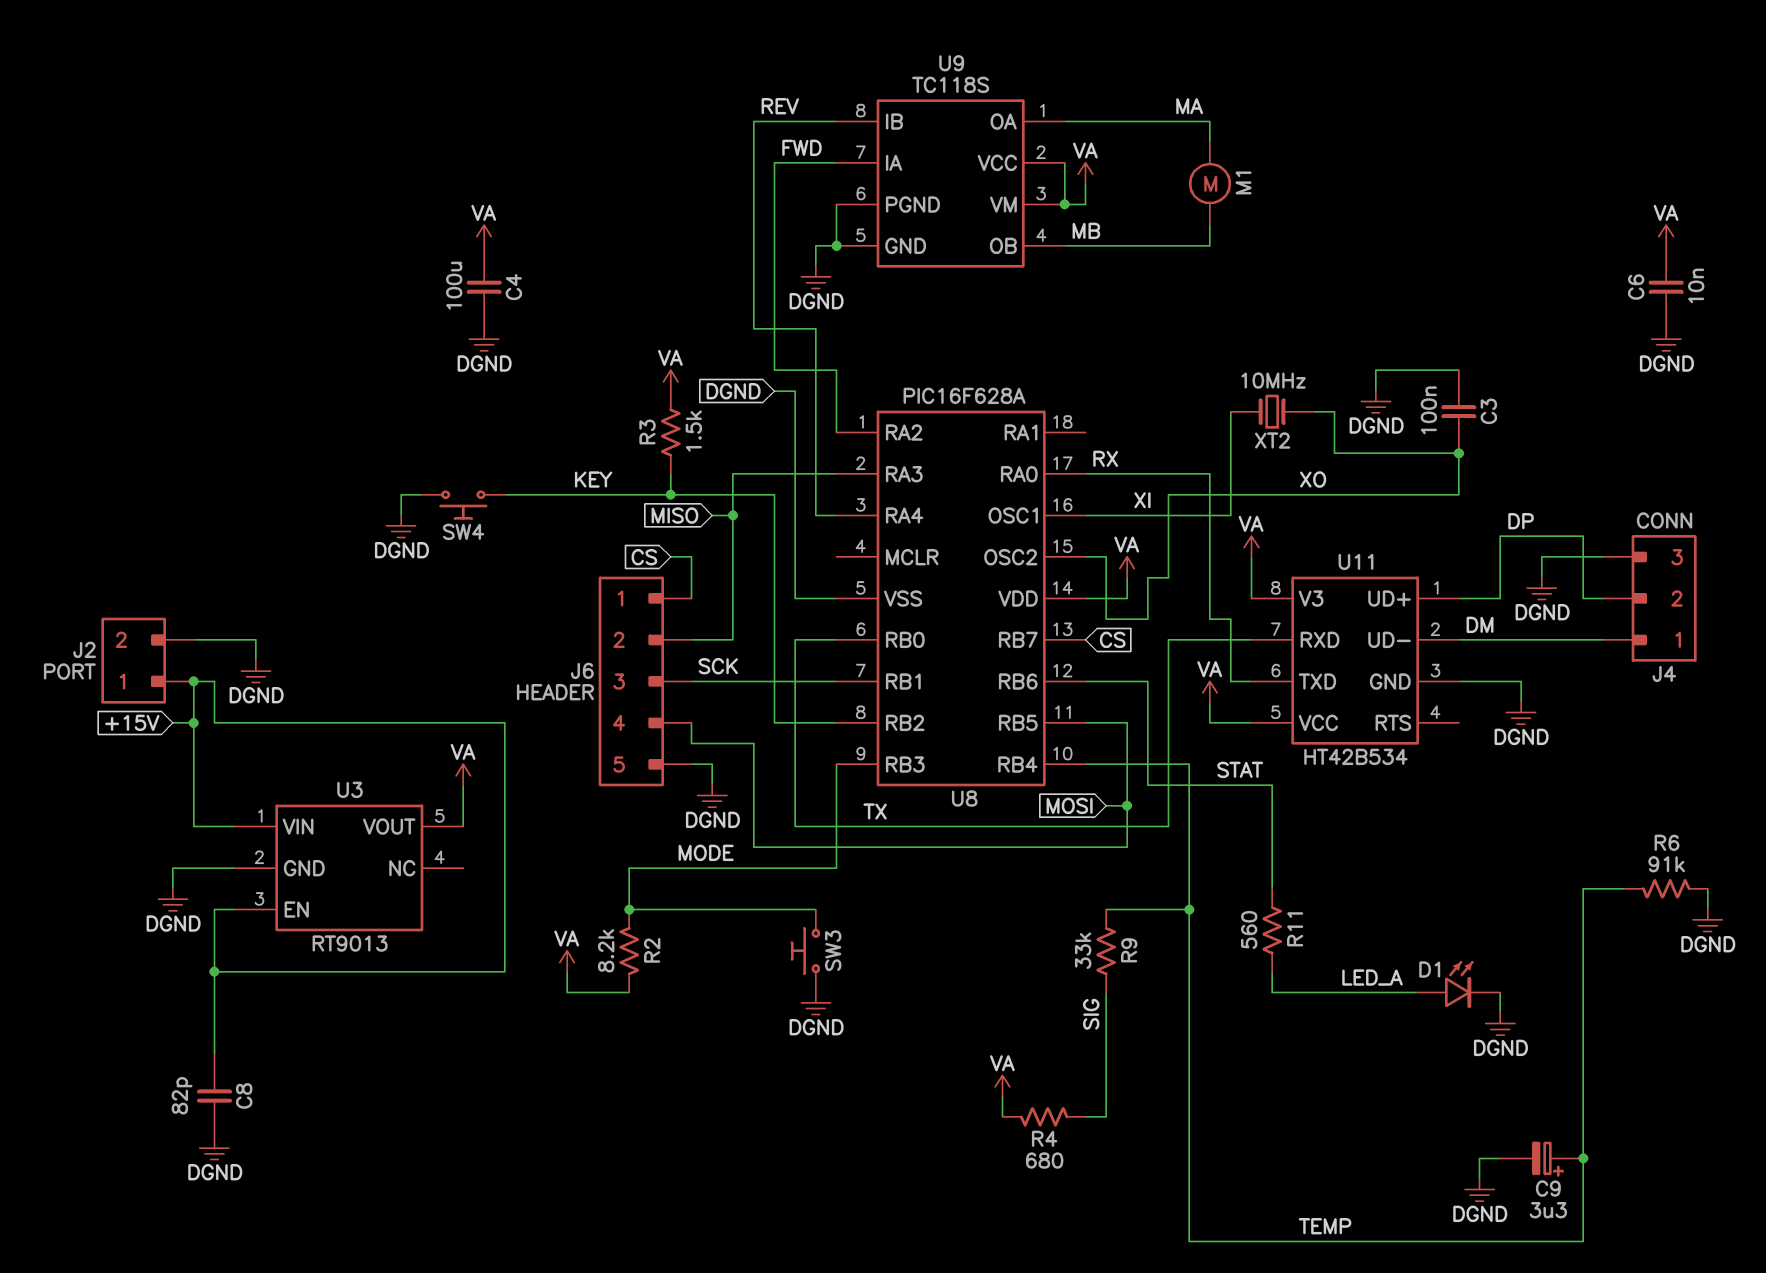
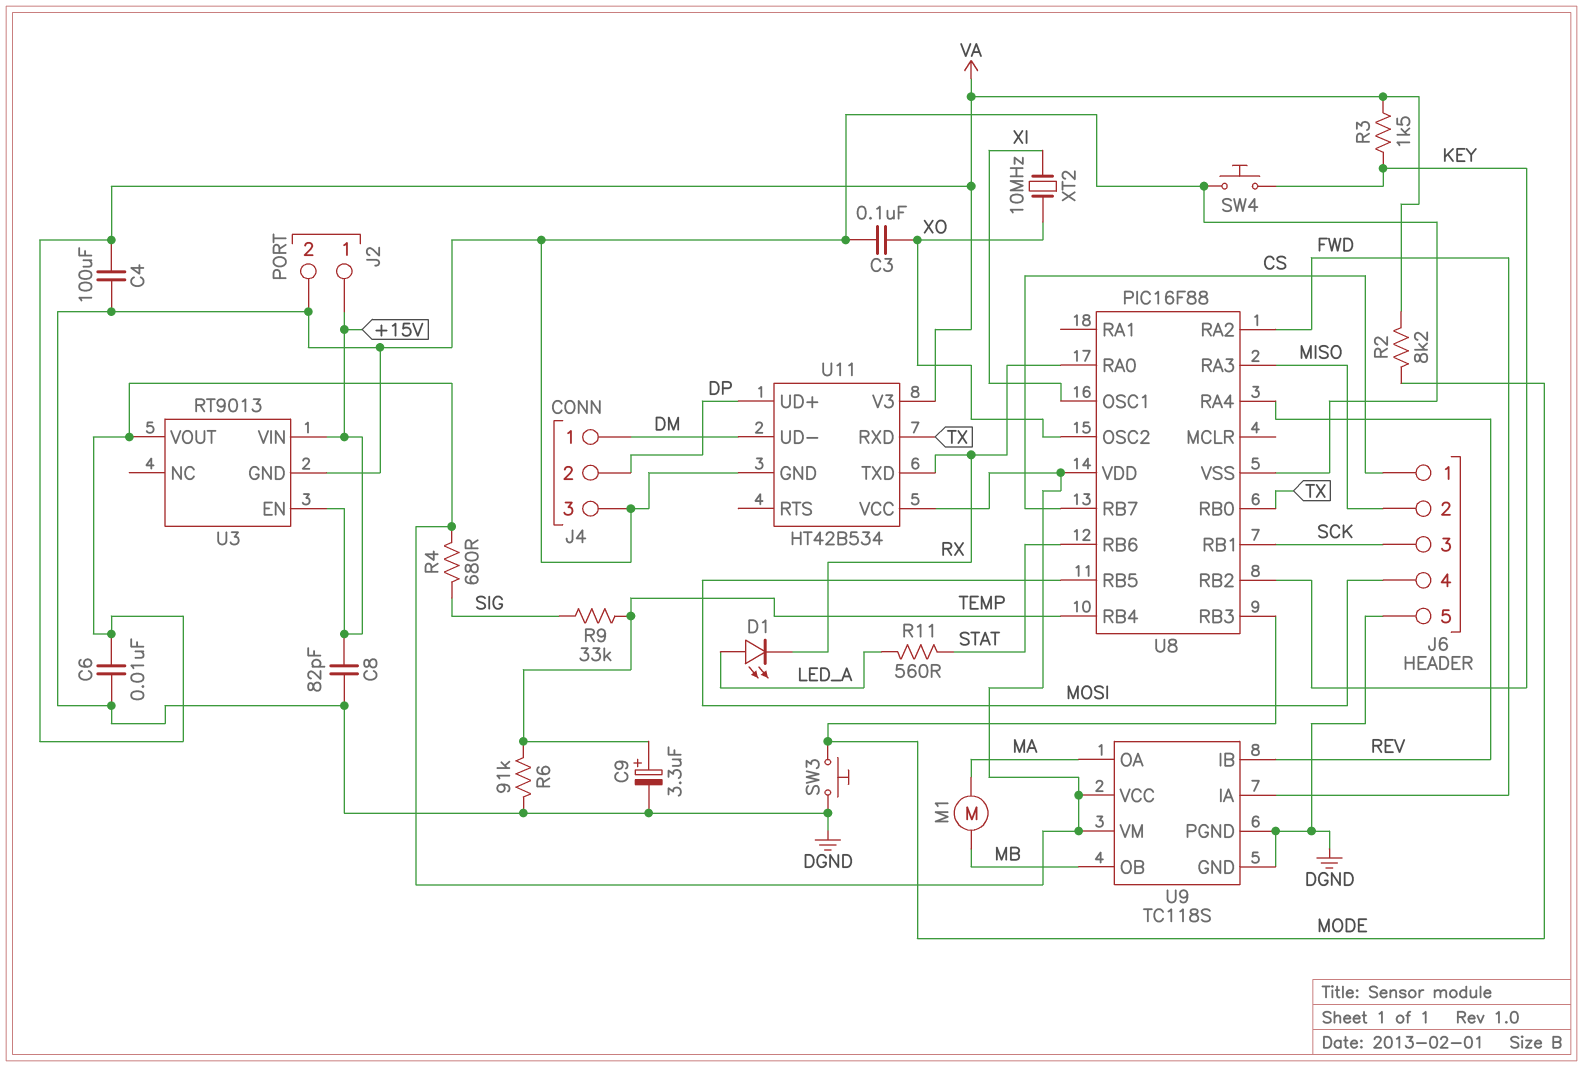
D1: LED (A LED_A, K DGND) -> LED (A LED_A, K RX)
U8: PIC16F628A -> PIC16F88

